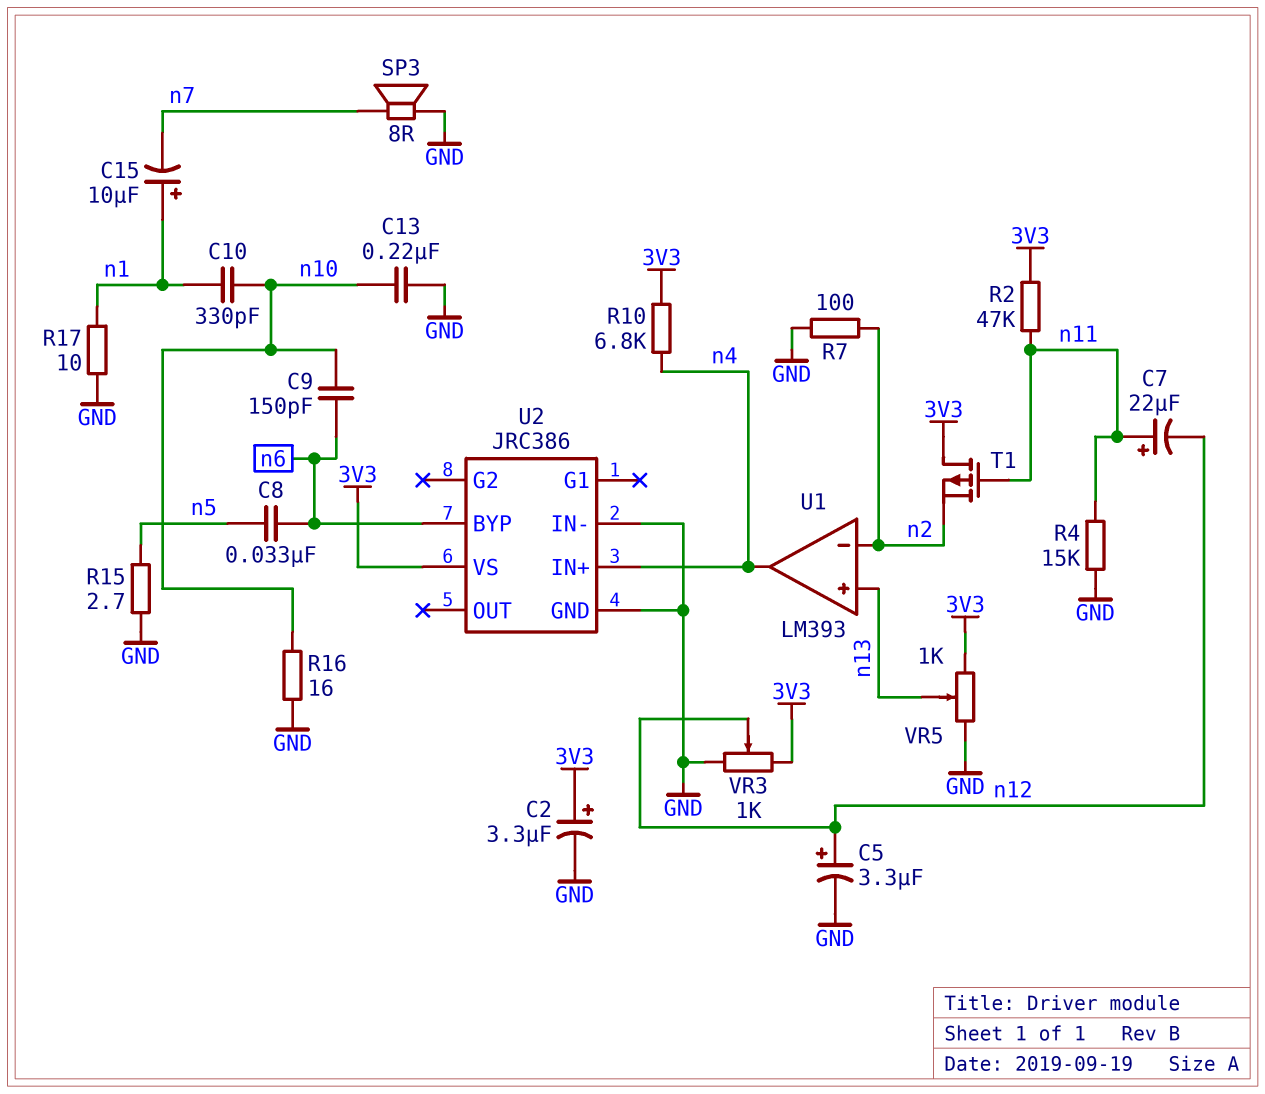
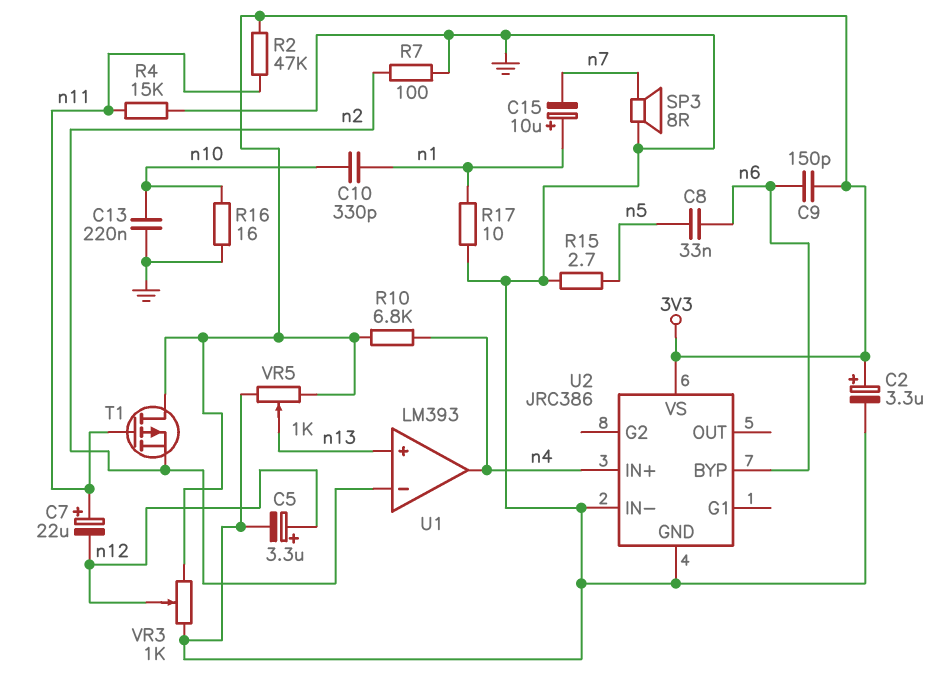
C9: 150pF (n6, n10) -> 150pF (3V3, n6)

